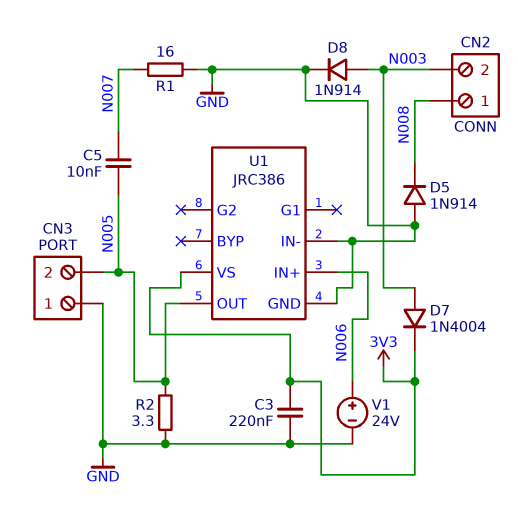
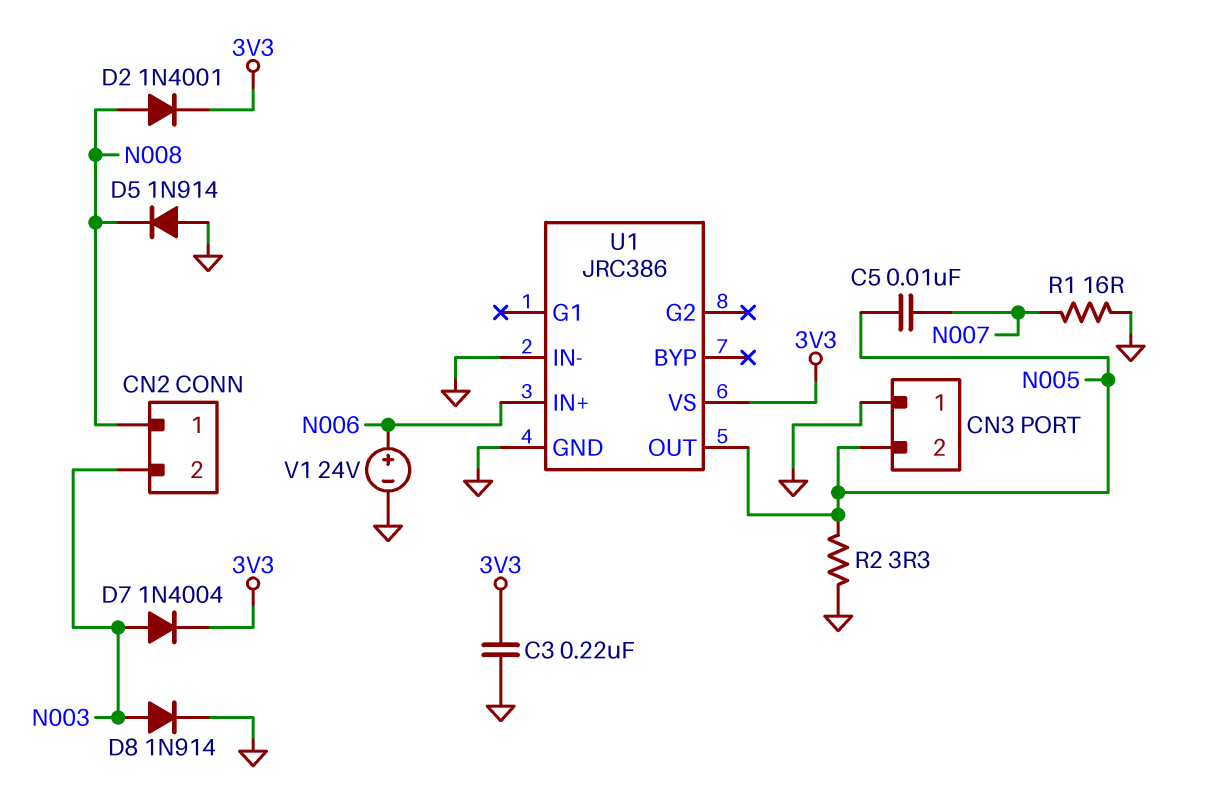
D2: none -> diode 1N4001 (A N008, K 3V3)

